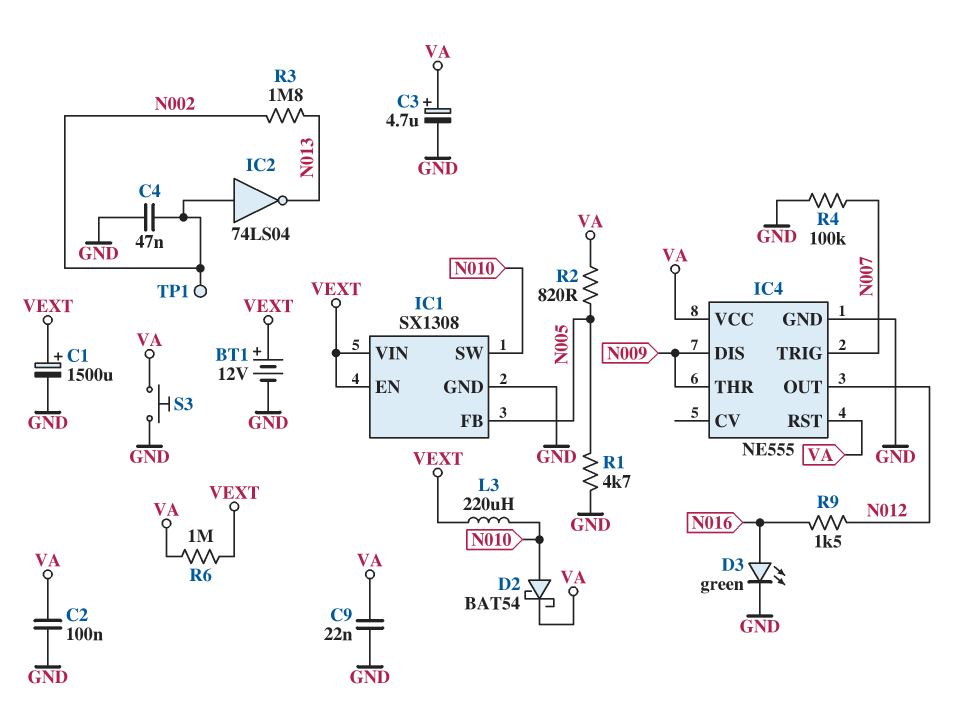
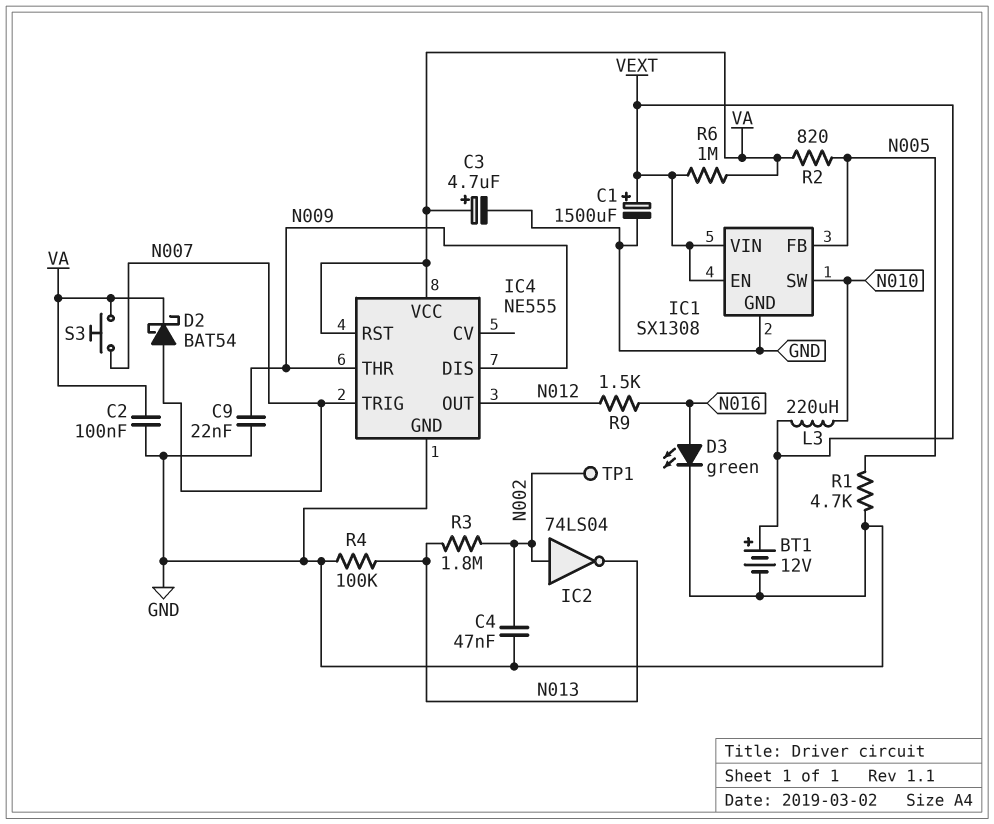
C9: 22nF (GND, VA) -> 22nF (GND, N009)
D2: schottky BAT54 (A N010, K VA) -> schottky BAT54 (A N007, K VA)
R4: 100k (GND, N007) -> 100k (GND, N013)
S3: button (GND, VA) -> button (N007, VA)

